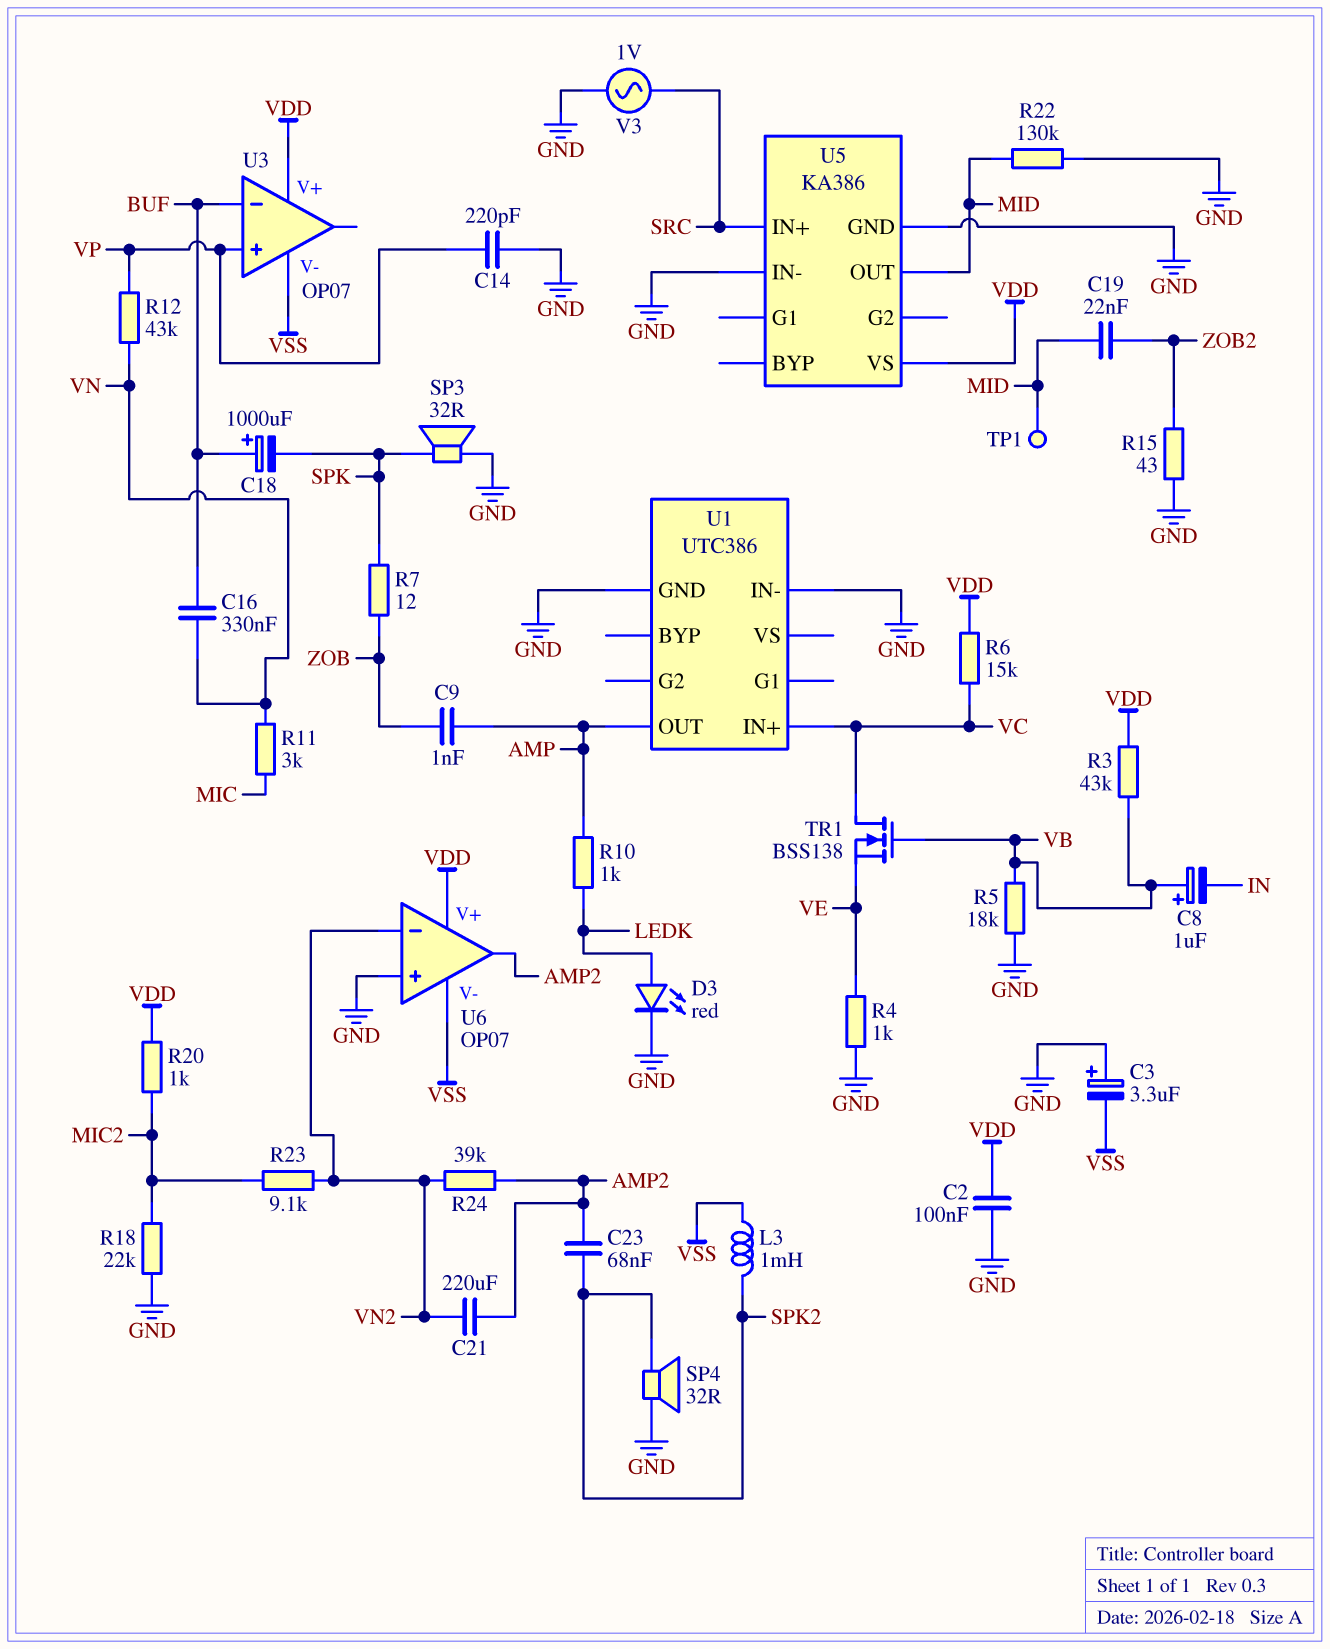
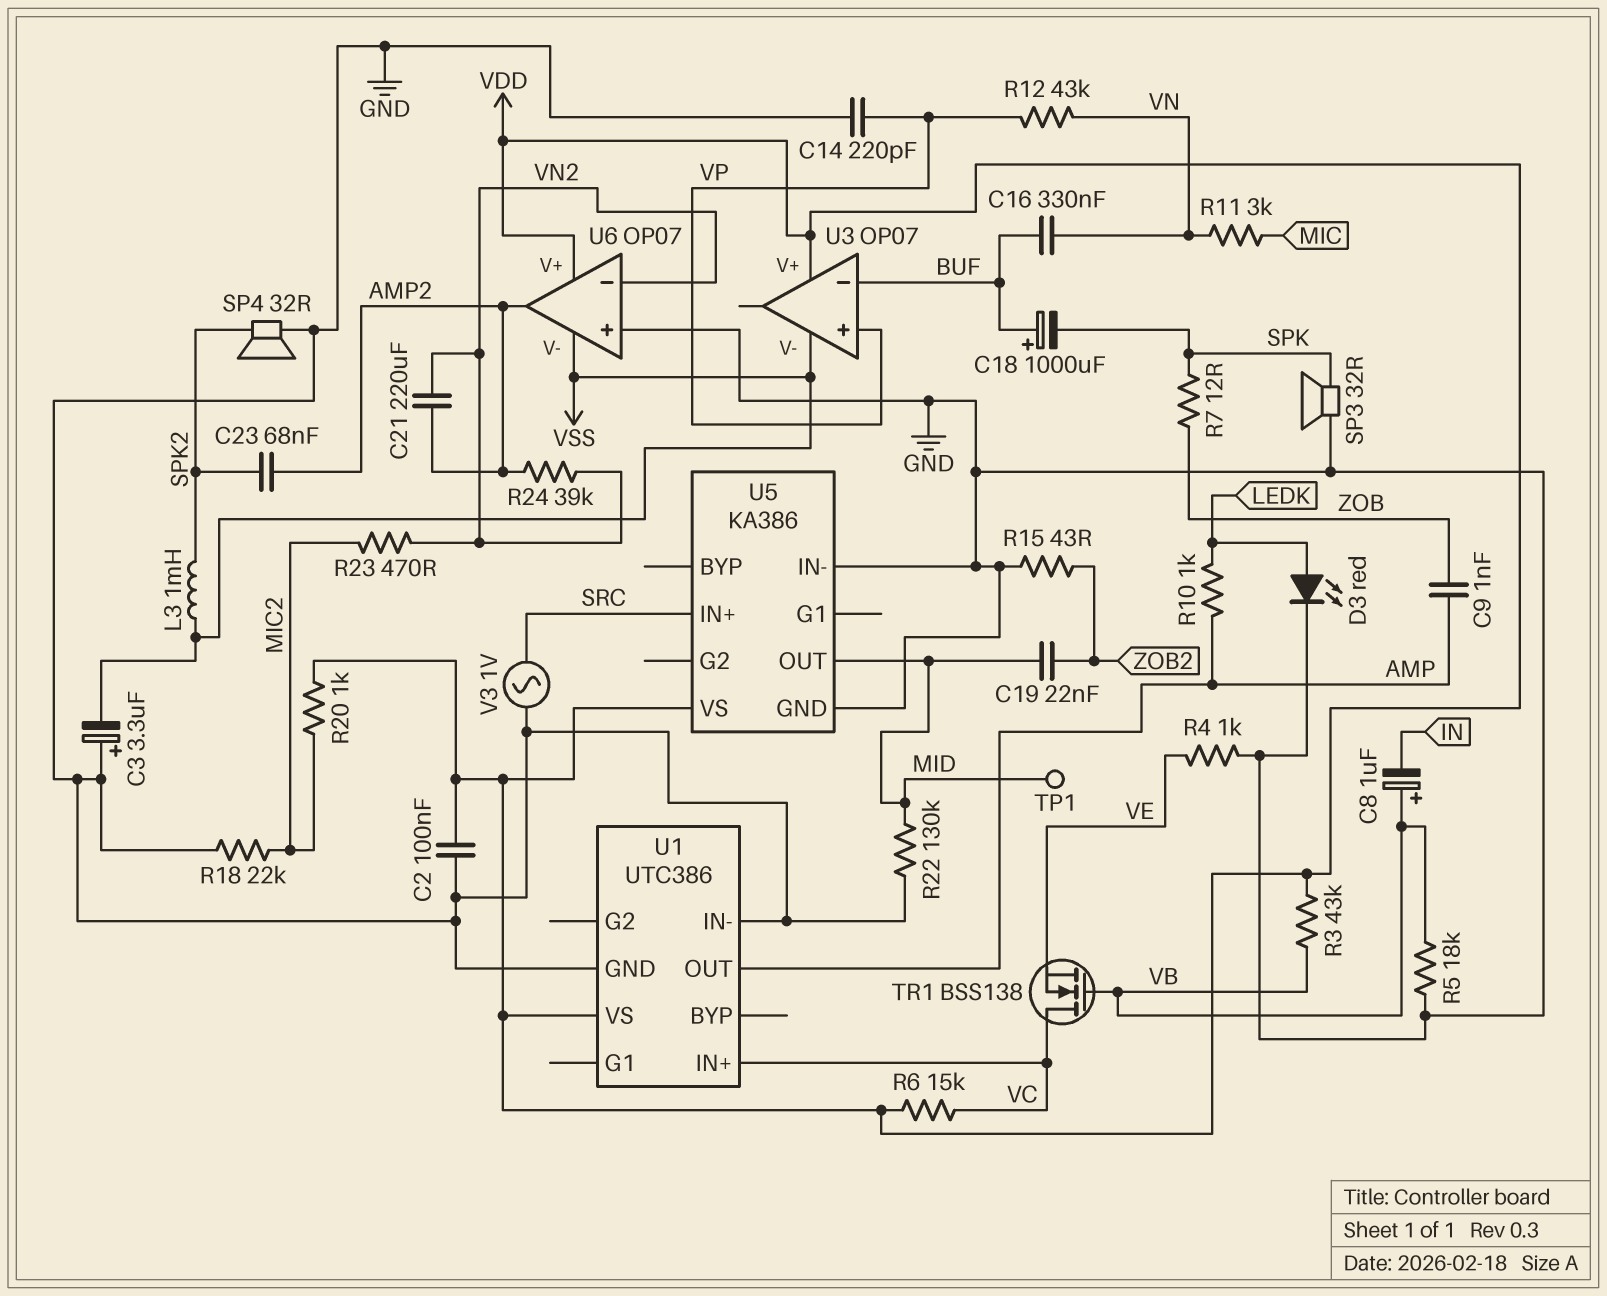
R23: 9.1k (MIC2, VN2) -> 470 (MIC2, VN2)
U1 pin VS: none -> VDD

